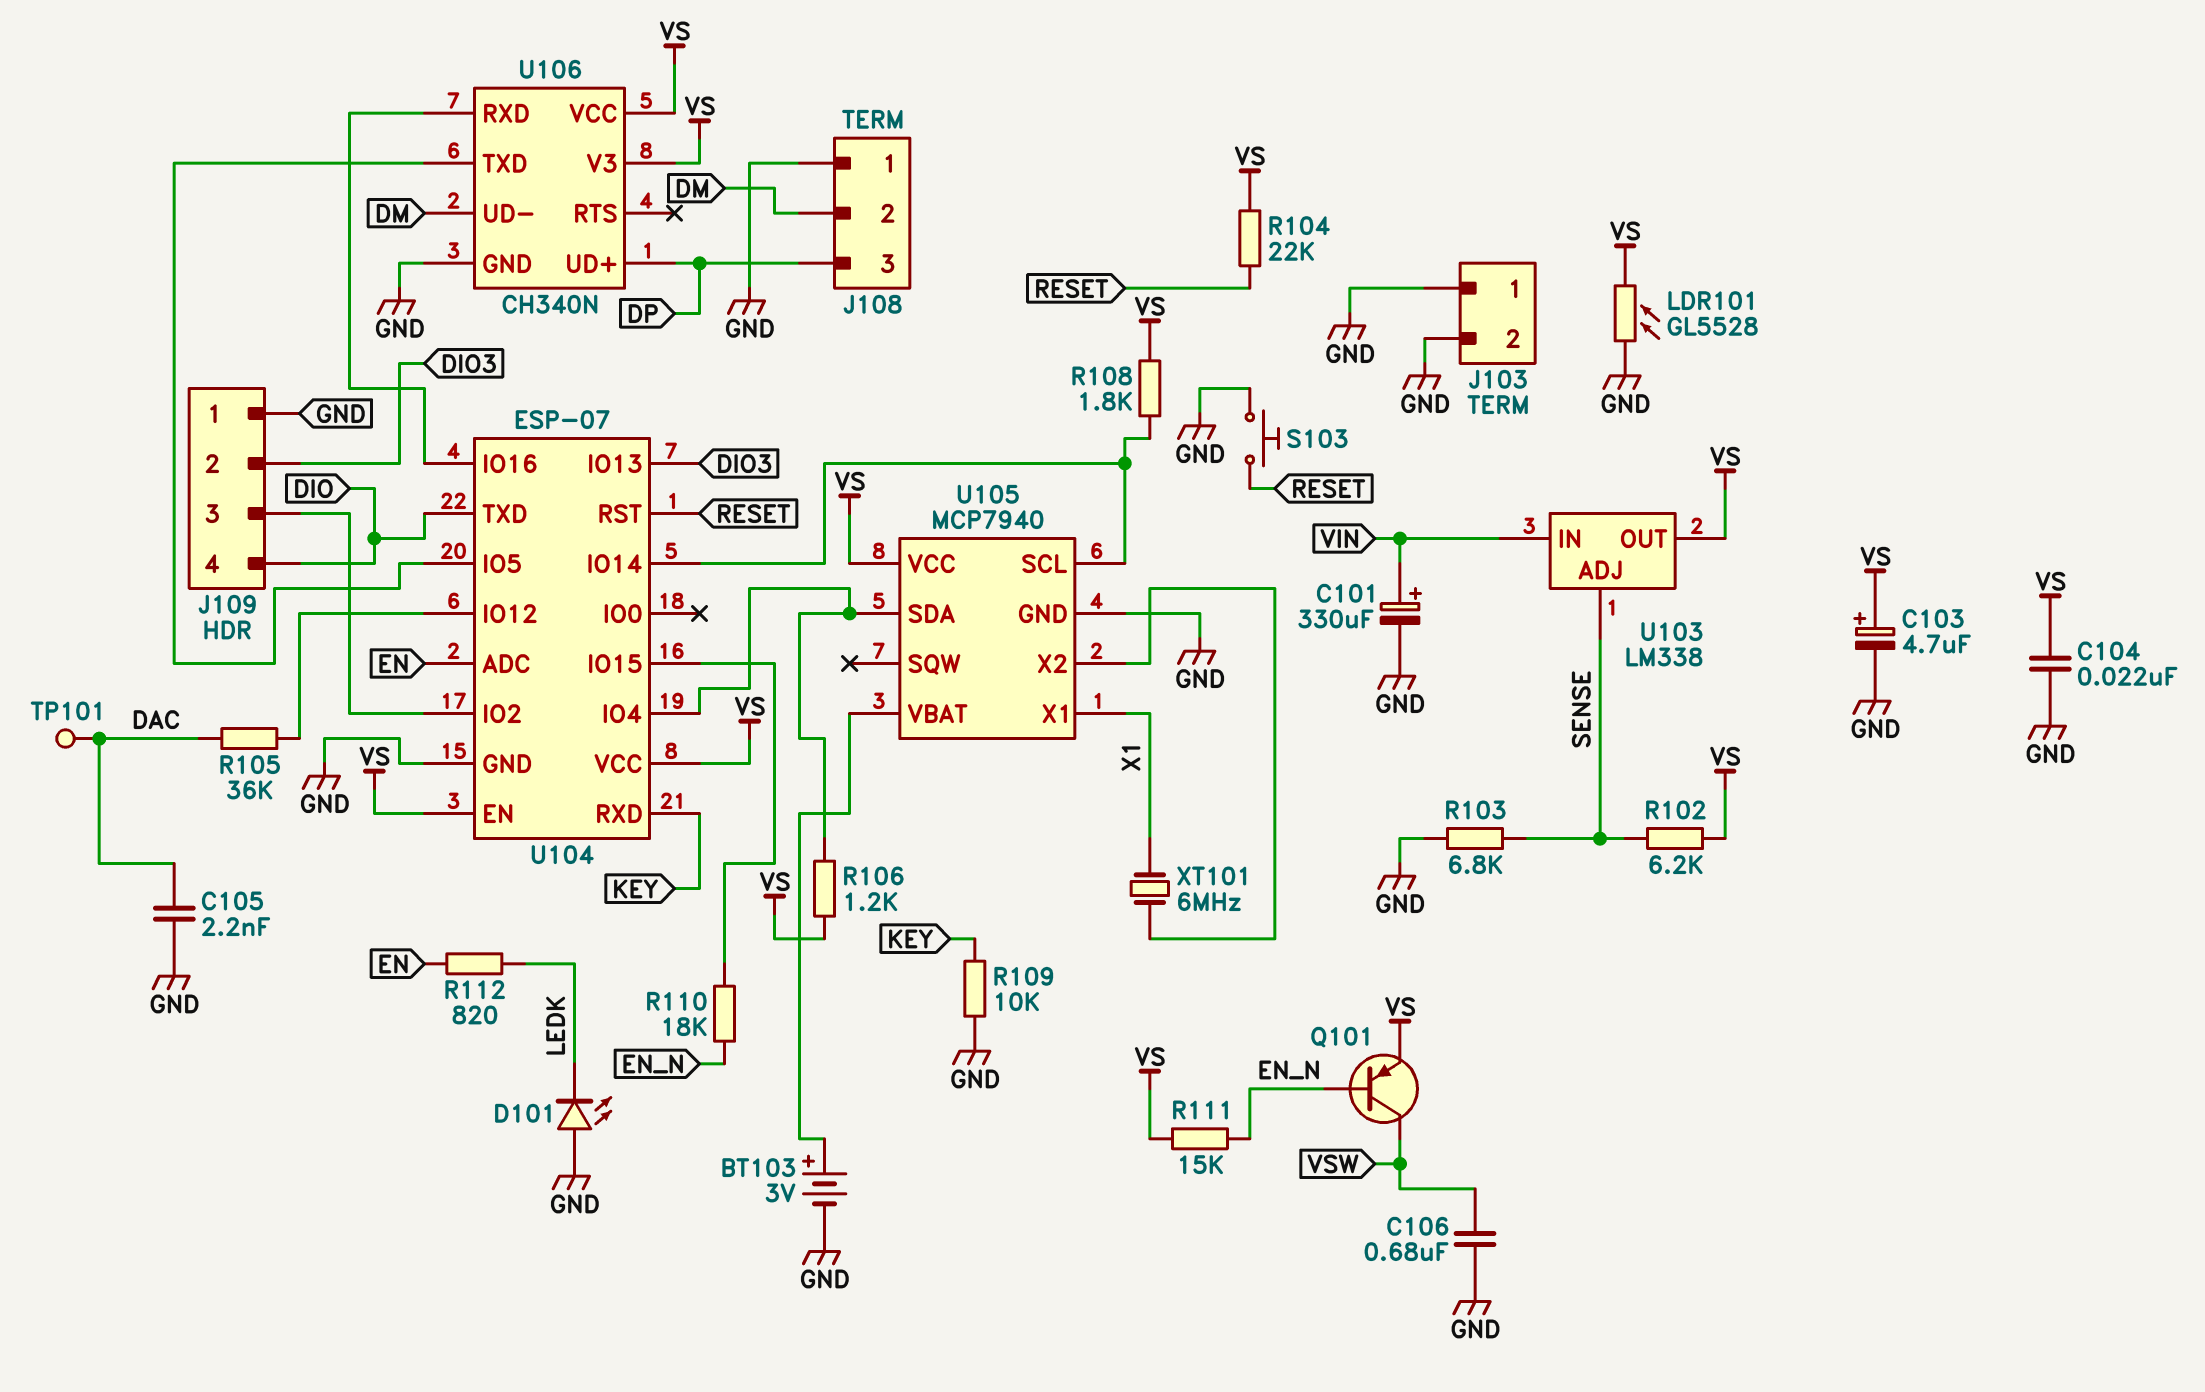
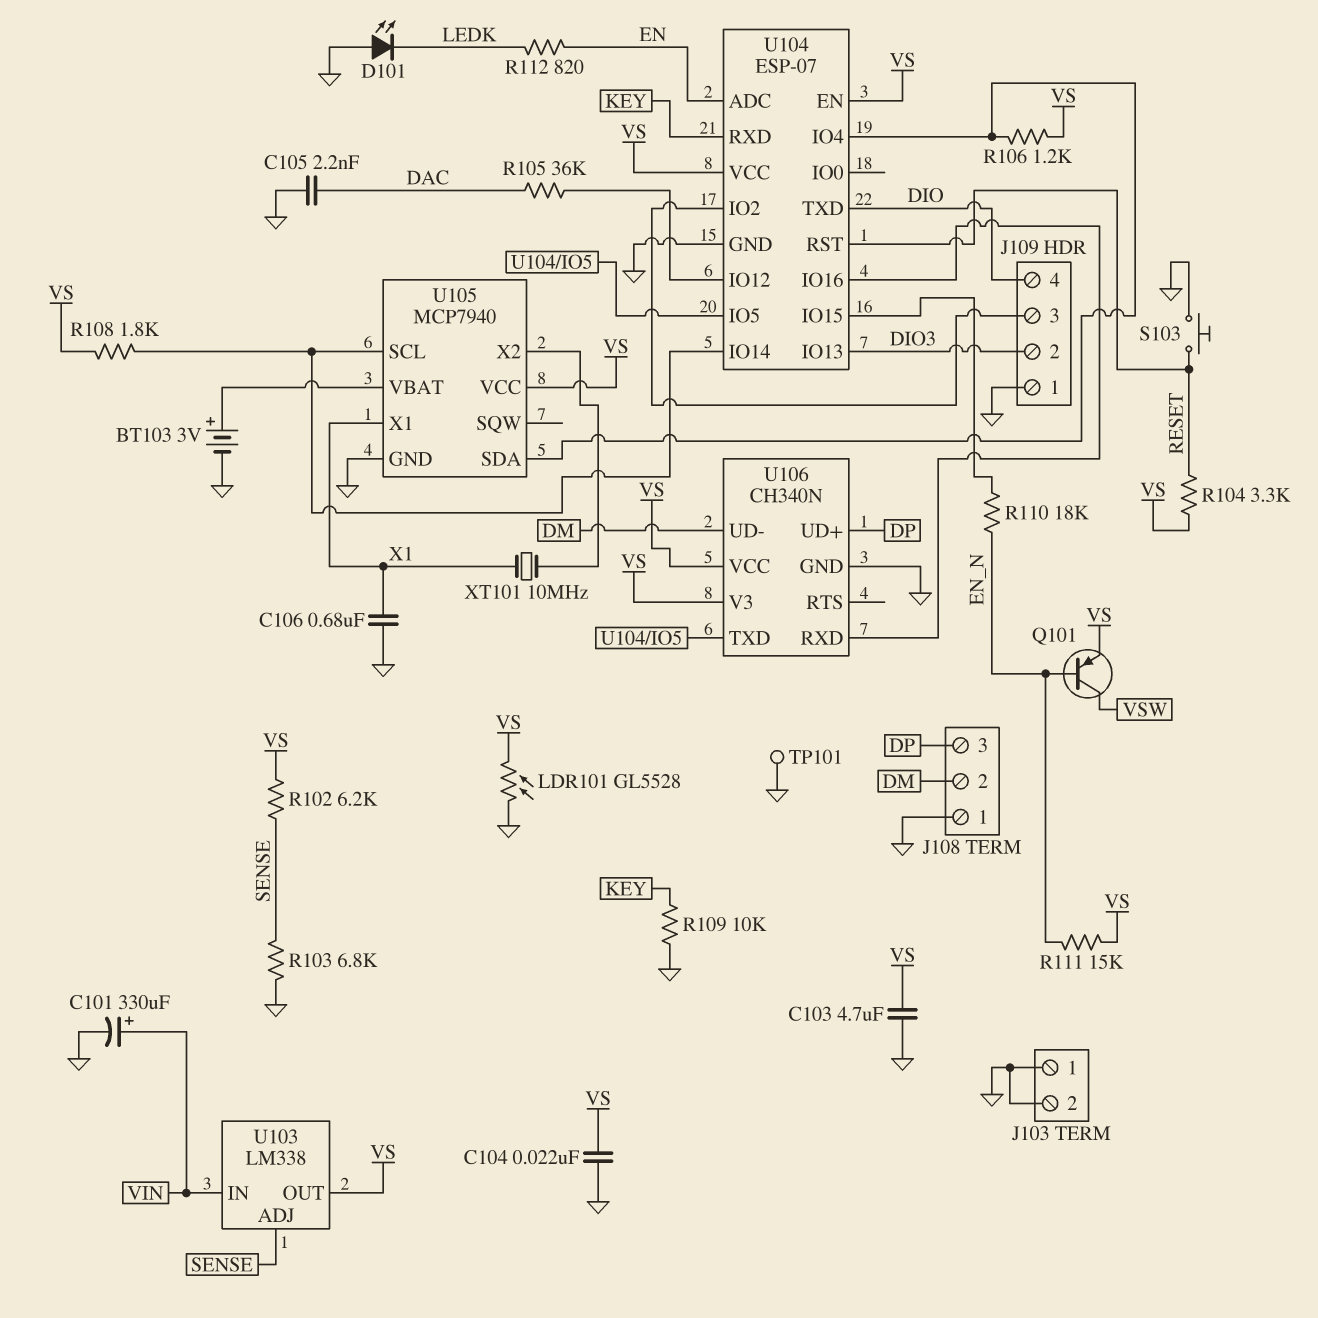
C103: 4.7uF (plus VS, minus GND) -> 4.7uF (GND, VS)
C106: 680nF (GND, VSW) -> 680nF (GND, X1)
R104: 22k (RESET, VS) -> 3.3k (RESET, VS)
TP101: test point (DAC) -> test point (GND)
XT101: 6MHz (U105/X2, X1) -> 10MHz (U105/X2, X1)

